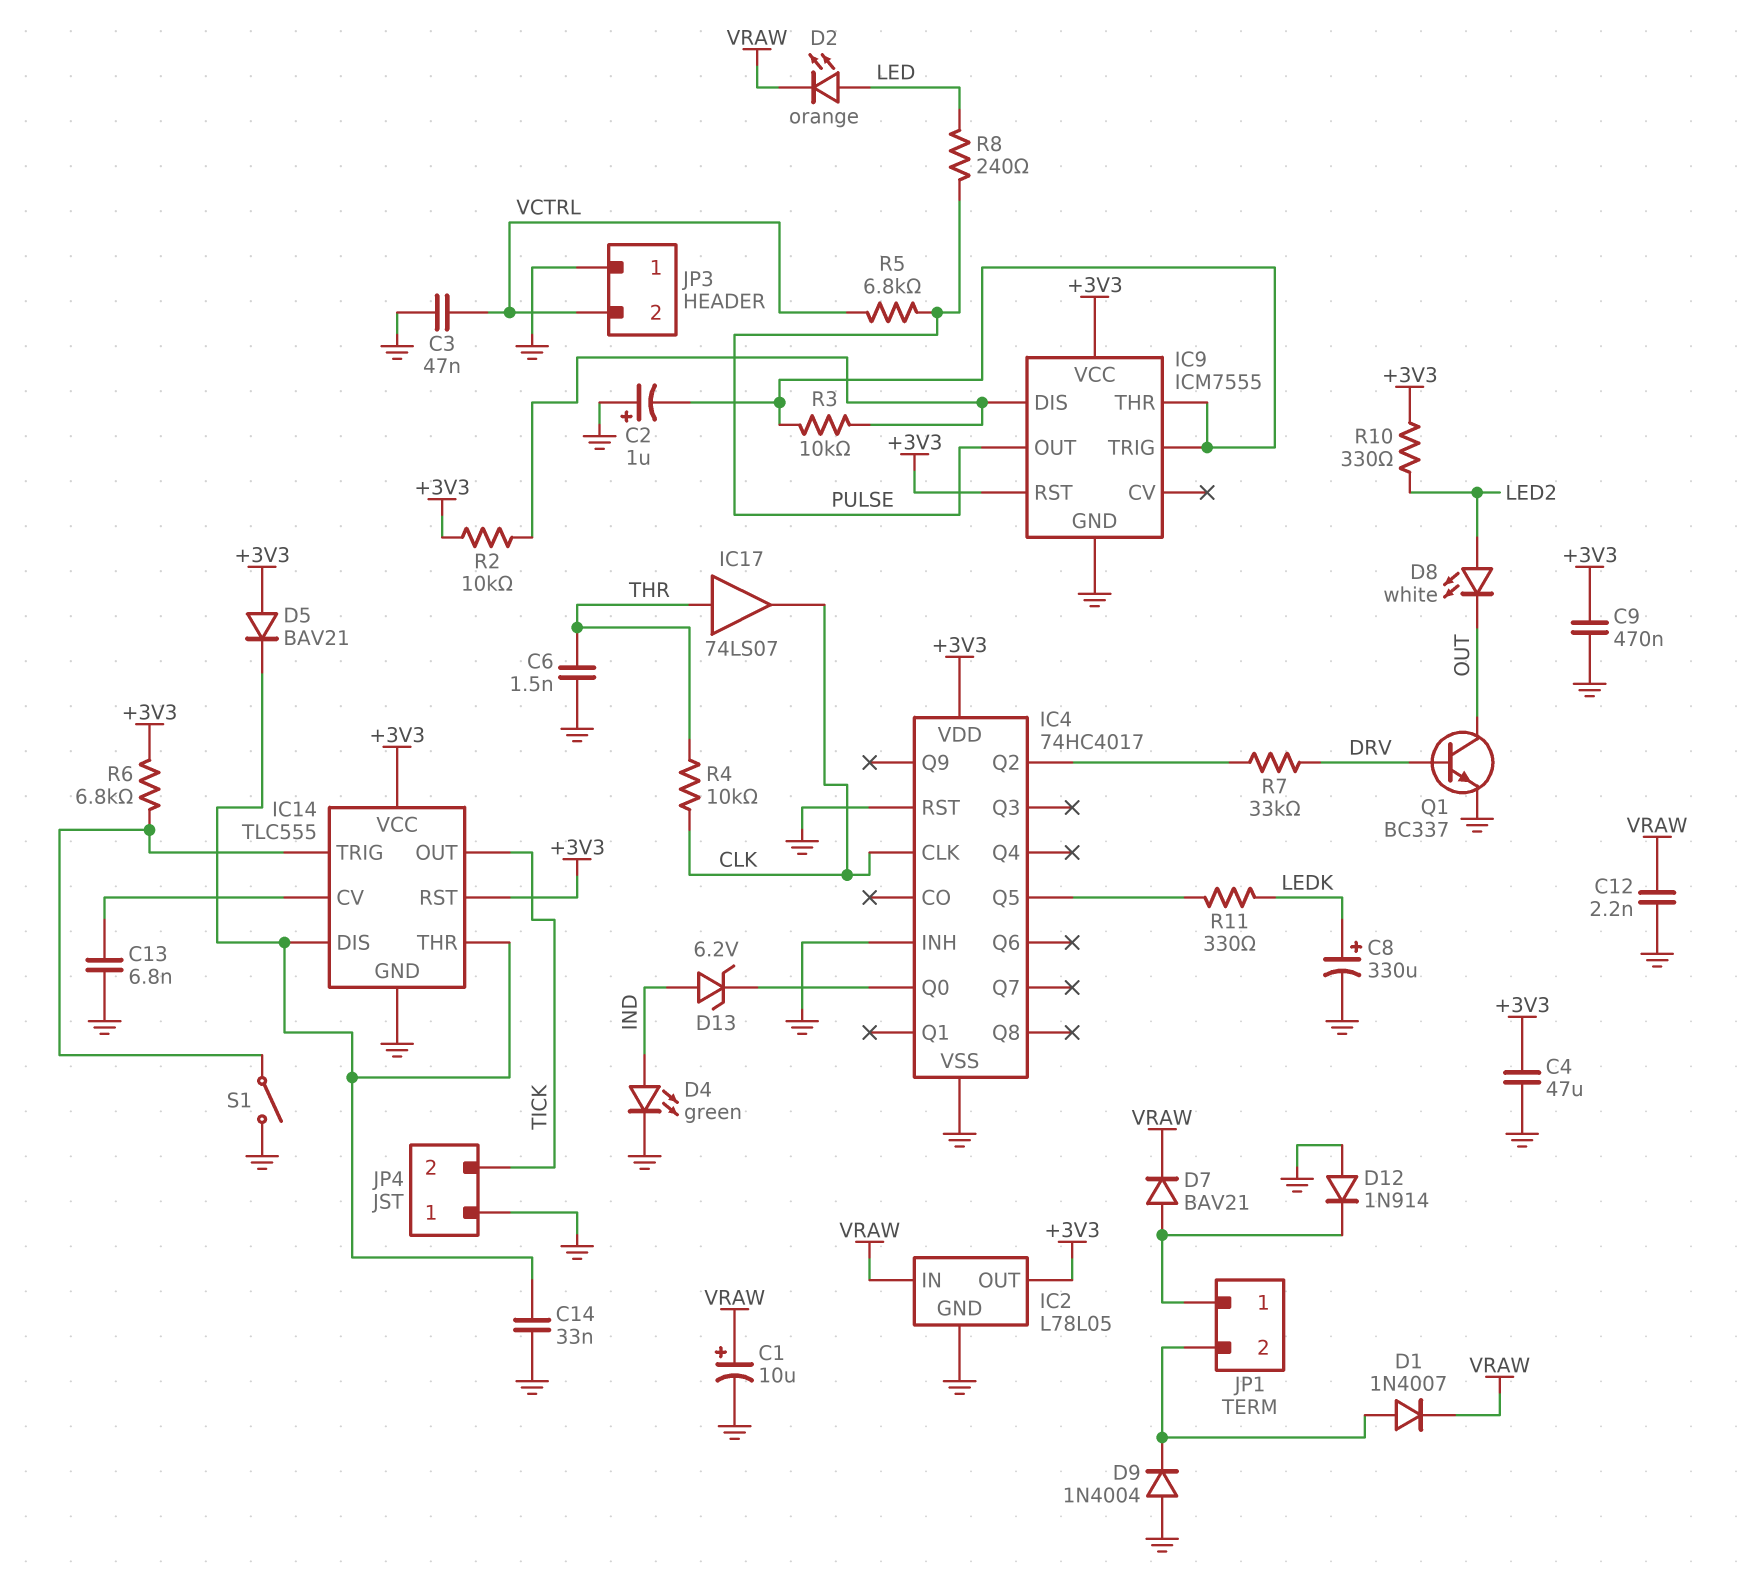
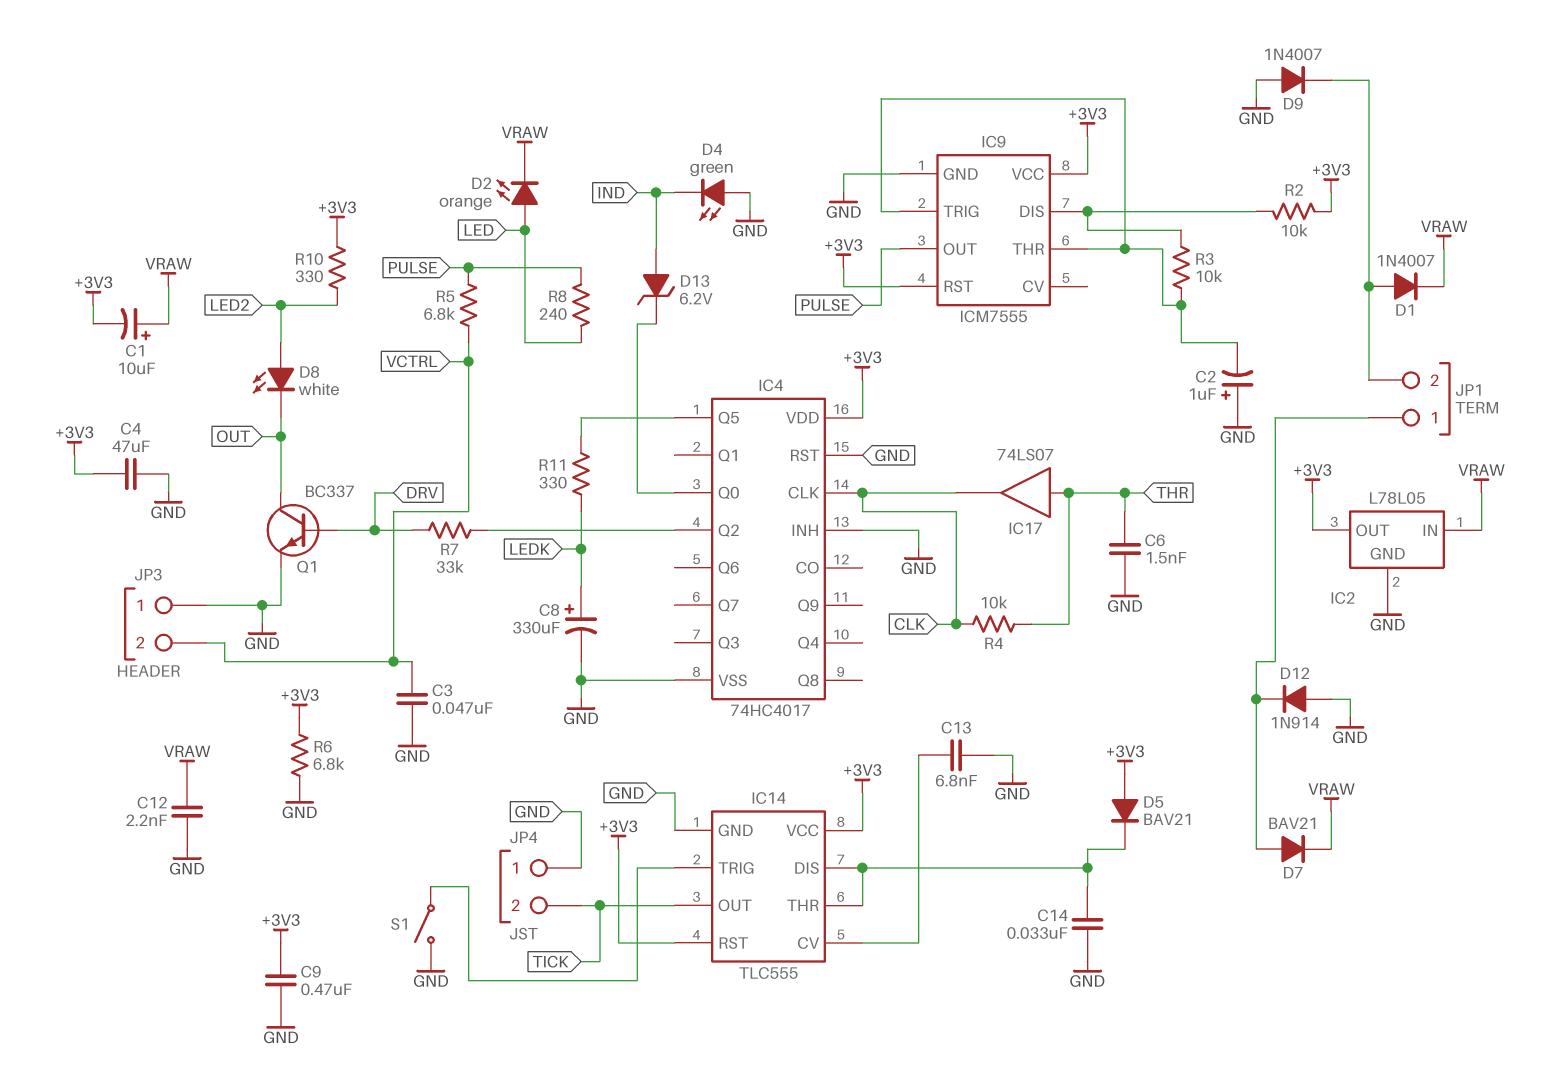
C1: 10uF (plus VRAW, minus GND) -> 10uF (plus VRAW, minus +3V3)
D4: LED green (A IND, K GND) -> LED green (A GND, K IND)
D9: diode 1N4004 (A GND, K JP1/2) -> diode 1N4007 (A GND, K JP1/2)
R6: 6.8k (+3V3, IC14/TRIG) -> 6.8k (+3V3, GND)

